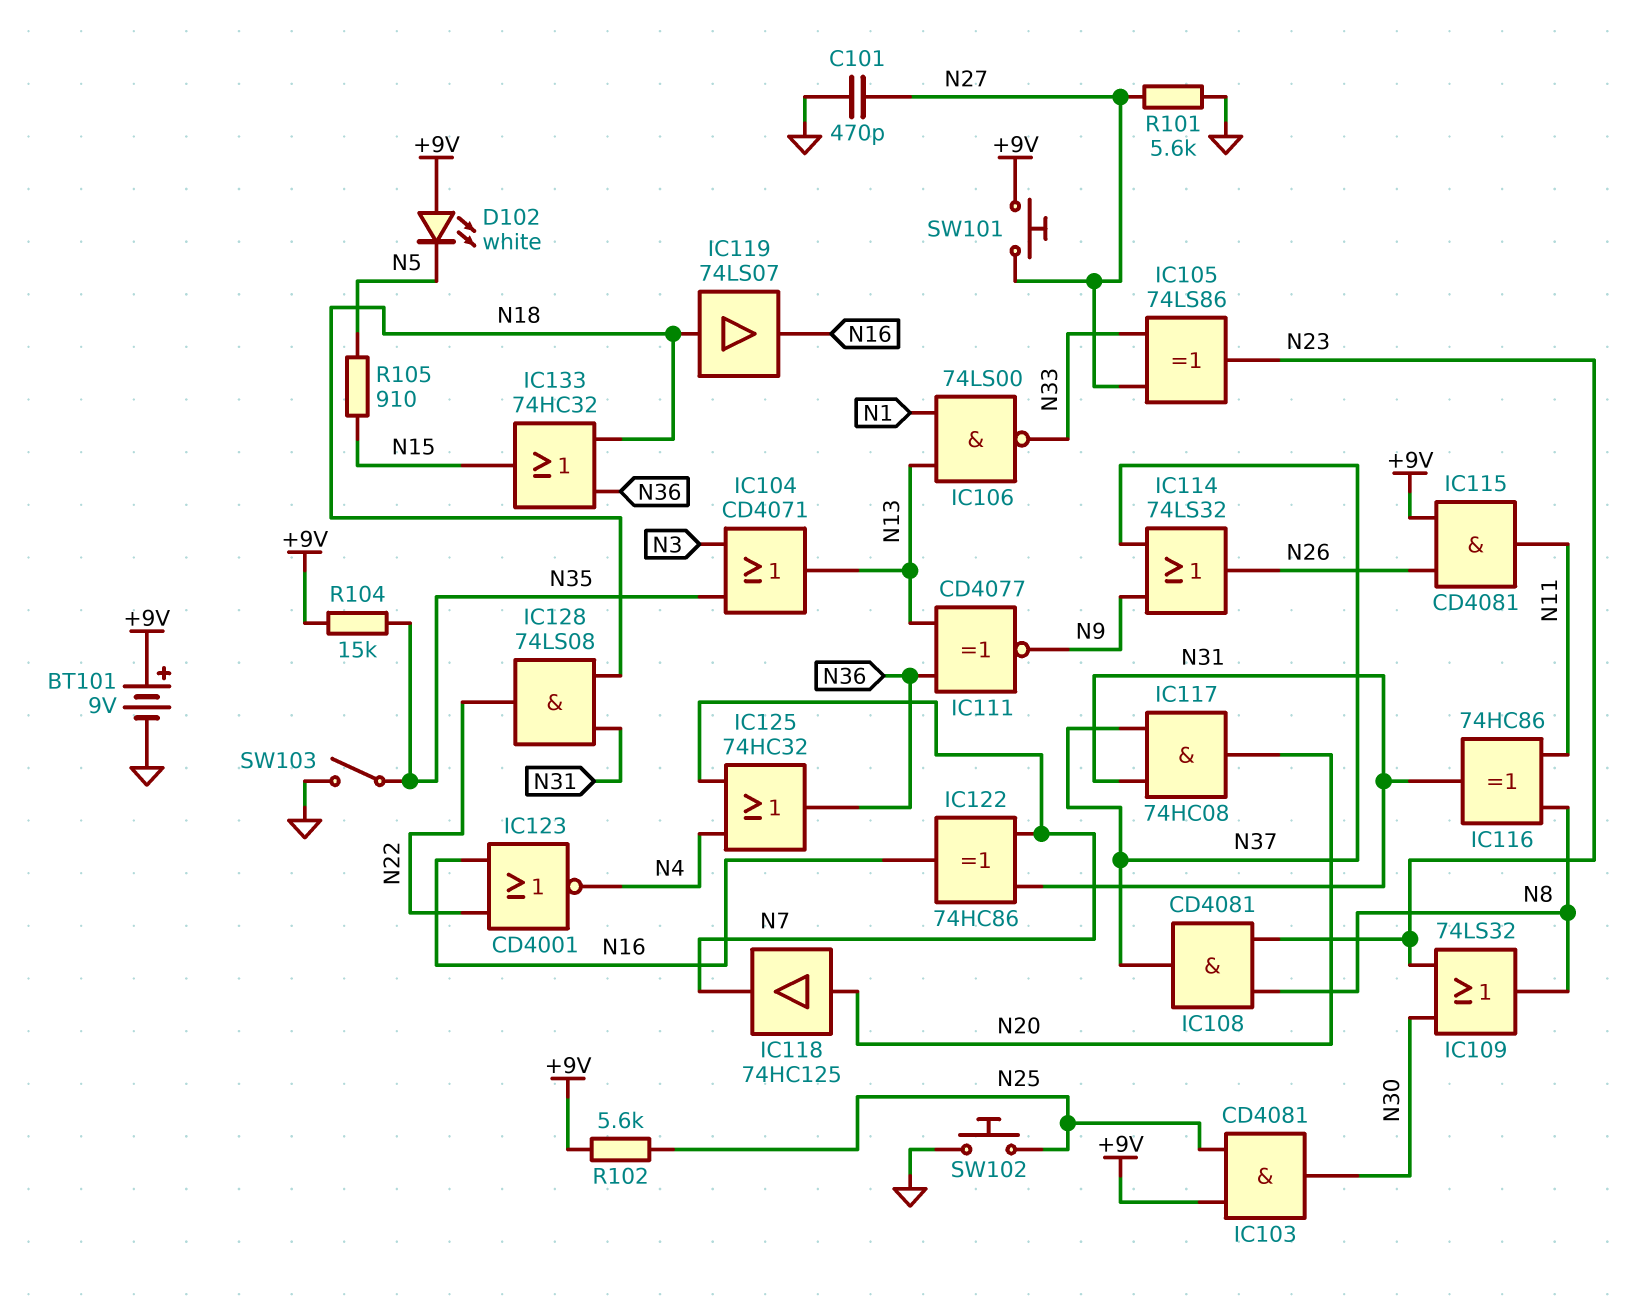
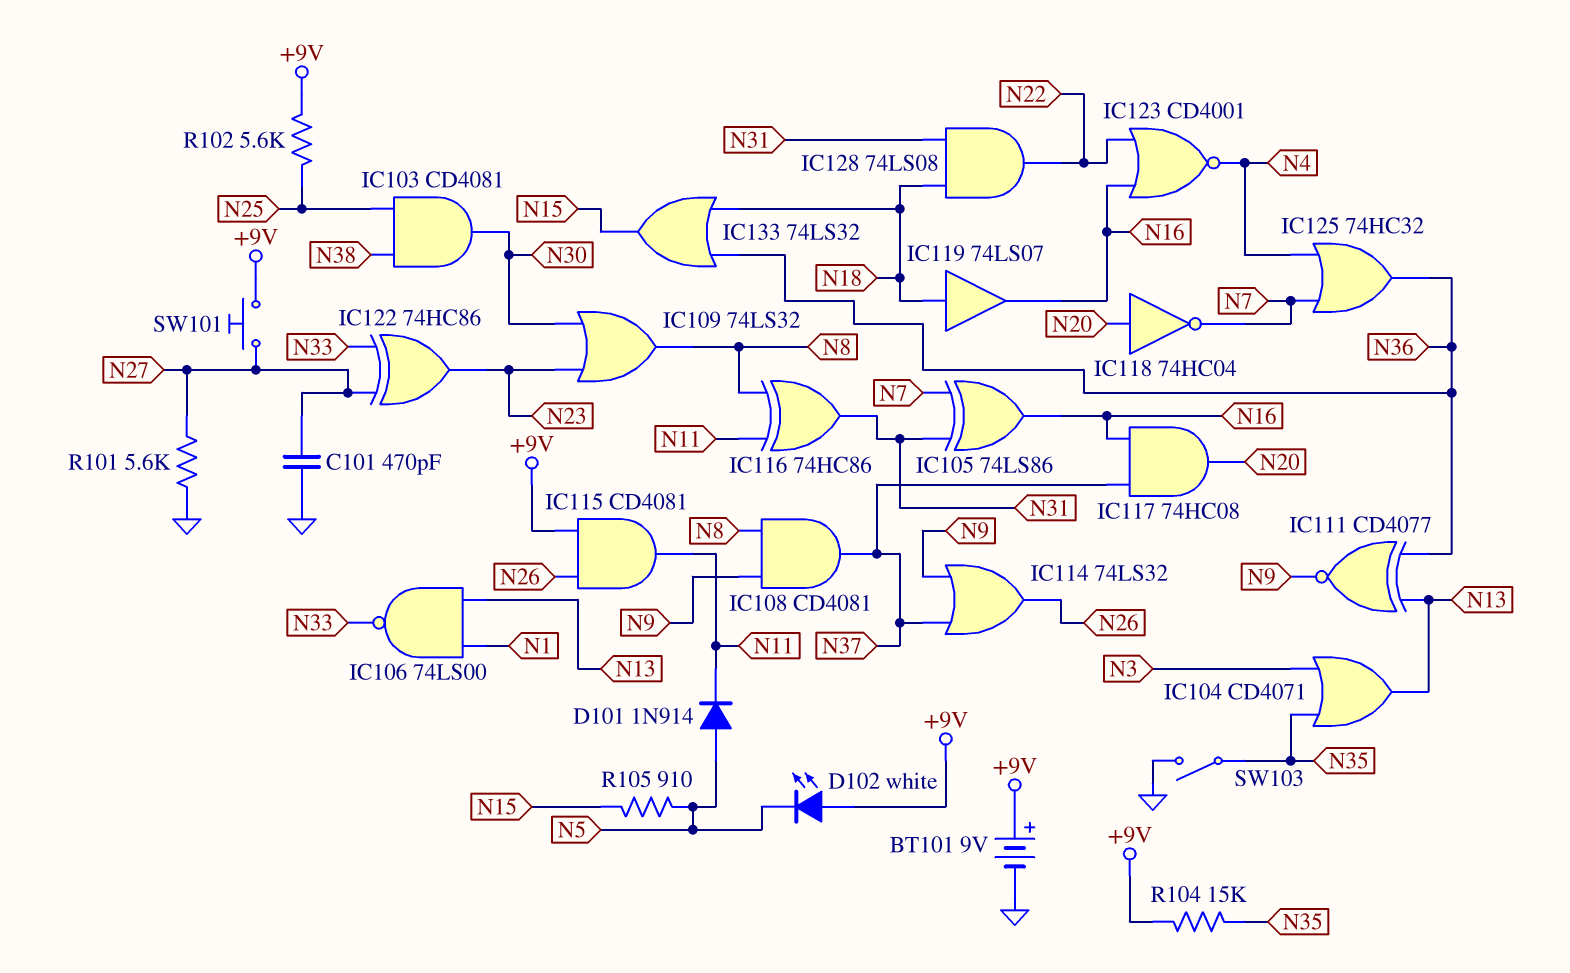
D101: none -> diode 1N914 (A N5, K N11)
IC103: AND CD4081 (in +9V, in N25, out N30) -> AND CD4081 (in N25, in N38, out N30)
IC105: XOR 74LS86 (in N27, in N33, out N23) -> XOR 74LS86 (in N7, in N31, out N16)
IC108: AND CD4081 (in N8, in N23, out N37) -> AND CD4081 (in N8, in N9, out N37)
IC117: AND 74HC08 (in N31, in N37, out N20) -> AND 74HC08 (in N16, in N37, out N20)
IC118: buffer 74HC125 (in N20, out N7) -> NOT 74HC04 (in N20, out N7)
IC122: XOR 74HC86 (in N7, in N31, out N16) -> XOR 74HC86 (in N27, in N33, out N23)
IC133: OR 74HC32 (in N18, in N36, out N15) -> OR 74LS32 (in N18, in N36, out N15)
SW102: button (GND, N25) -> none

